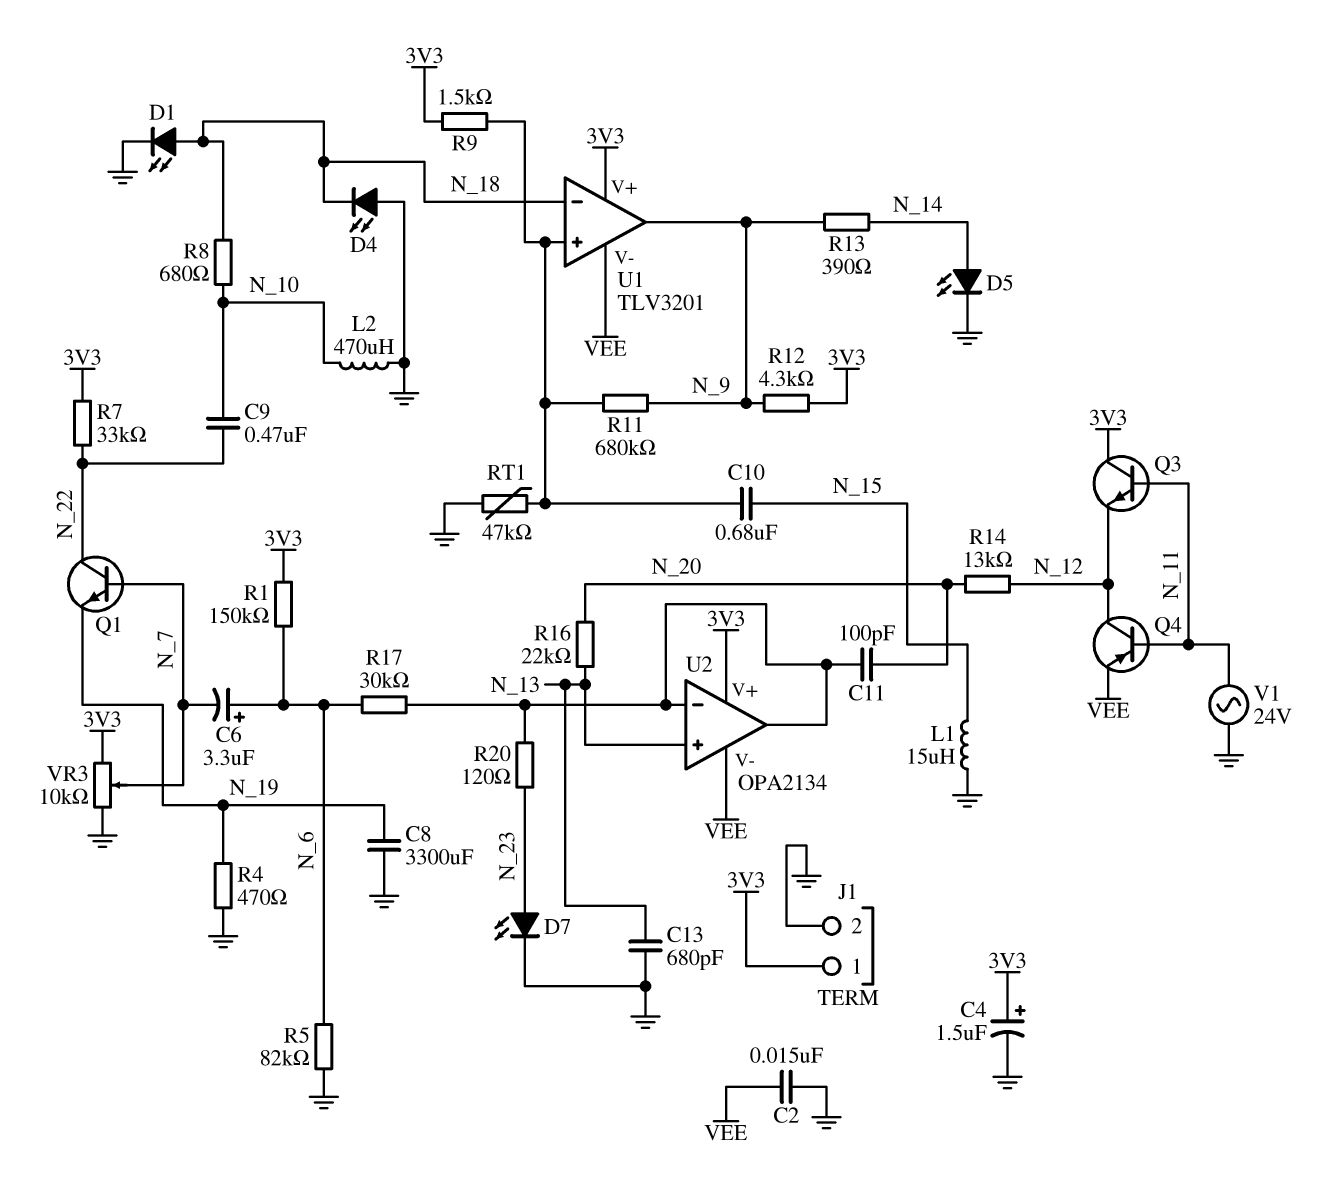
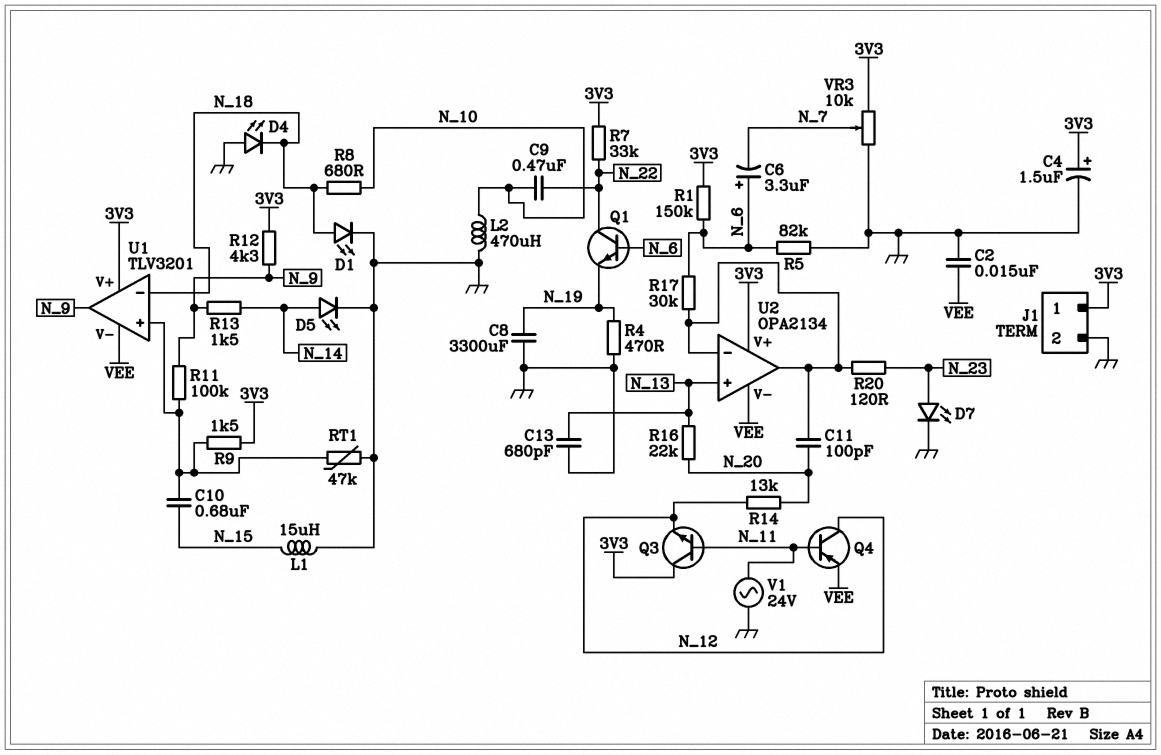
Q1: NPN (B N_7, C N_22, E N_19) -> NPN (B N_6, C N_22, E N_19)
R11: 680k (N_9, U1/in+) -> 100k (N_9, U1/in+)
R13: 390 (N_9, N_14) -> 1.5k (N_9, N_14)

